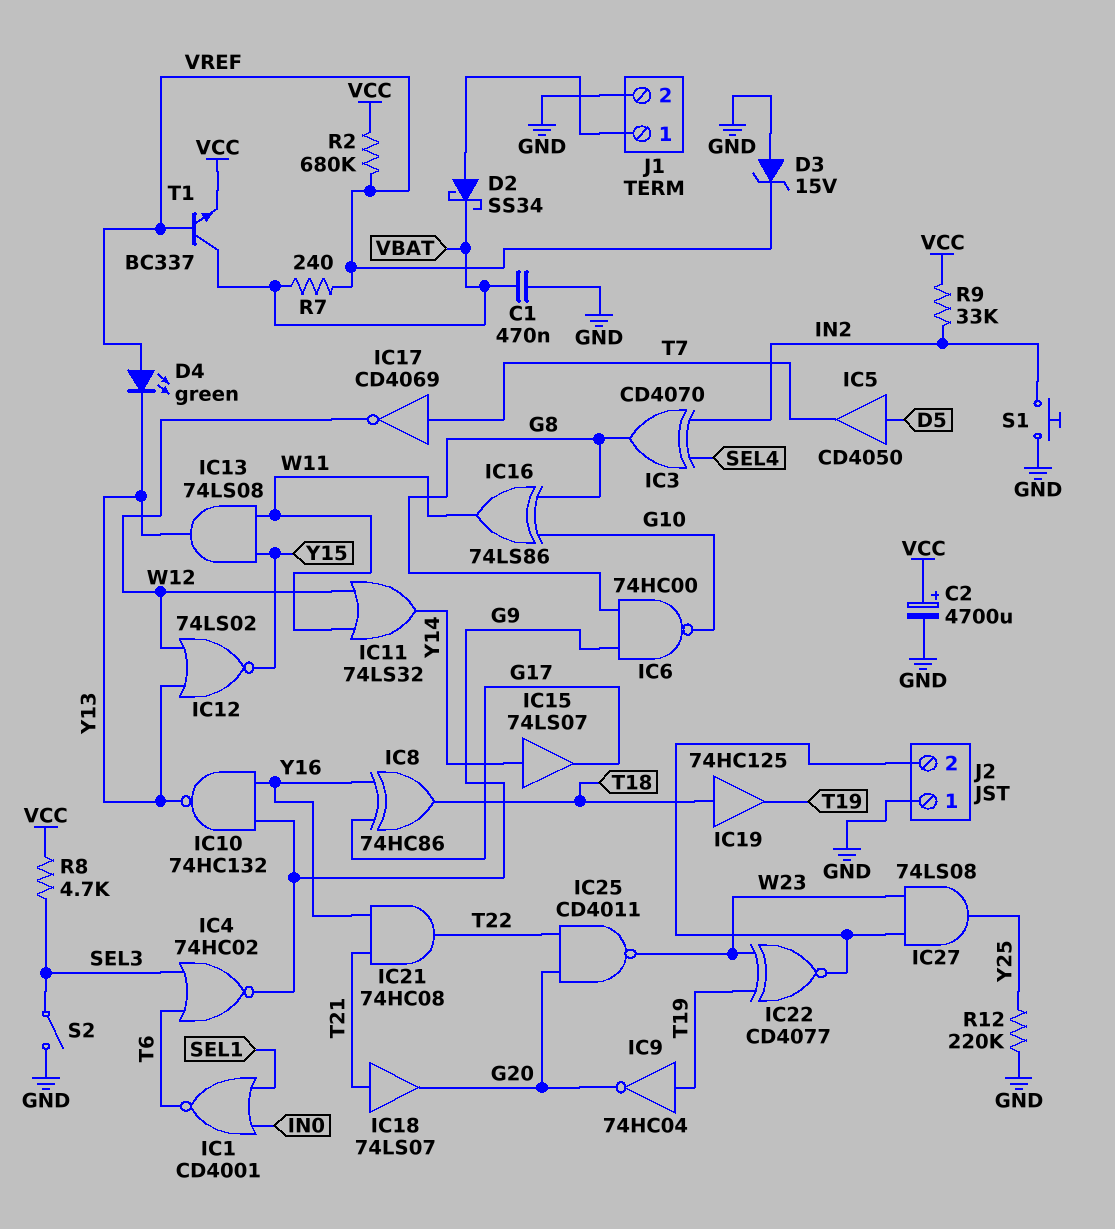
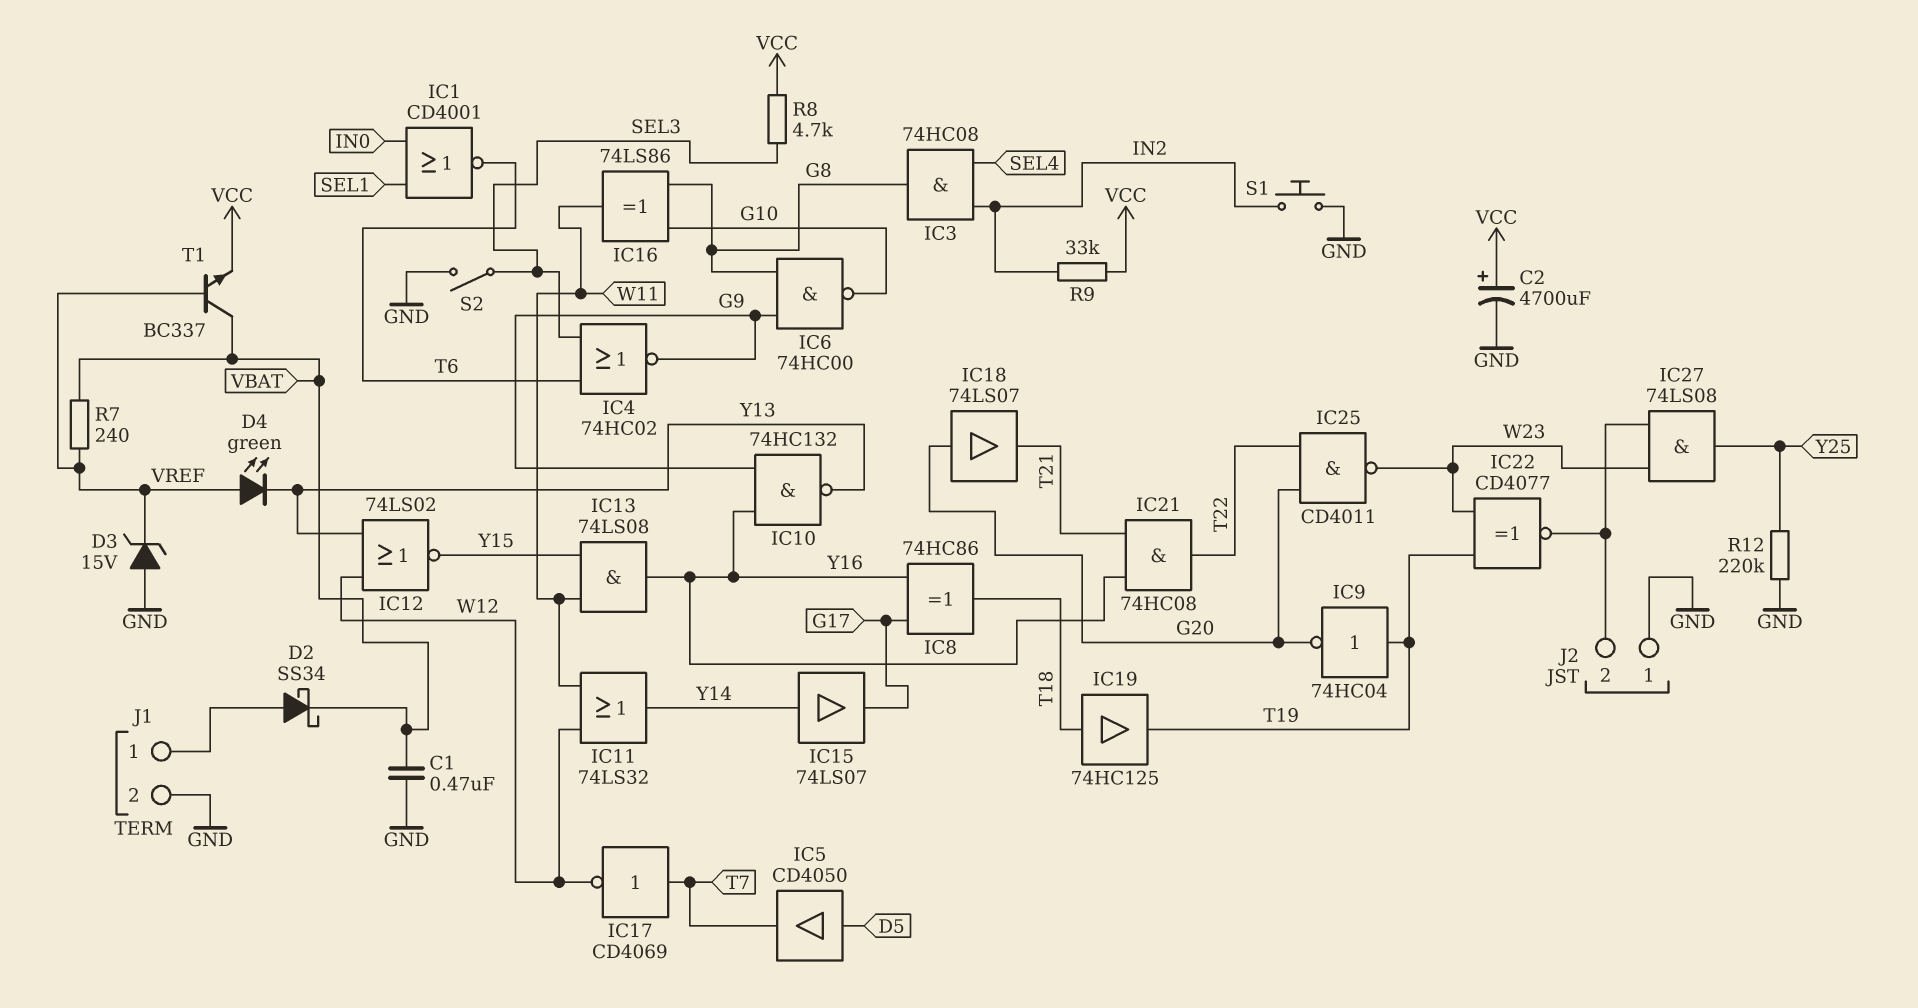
IC3: XOR CD4070 (in IN2, in SEL4, out G8) -> AND 74HC08 (in IN2, in SEL4, out G8)
IC13: AND 74LS08 (in W11, in Y15, out Y13) -> AND 74LS08 (in W11, in Y15, out Y16)
IC18: buffer 74LS07 (in T21, out G20) -> buffer 74LS07 (in G20, out T21)
R2: 680k (VCC, VREF) -> none

